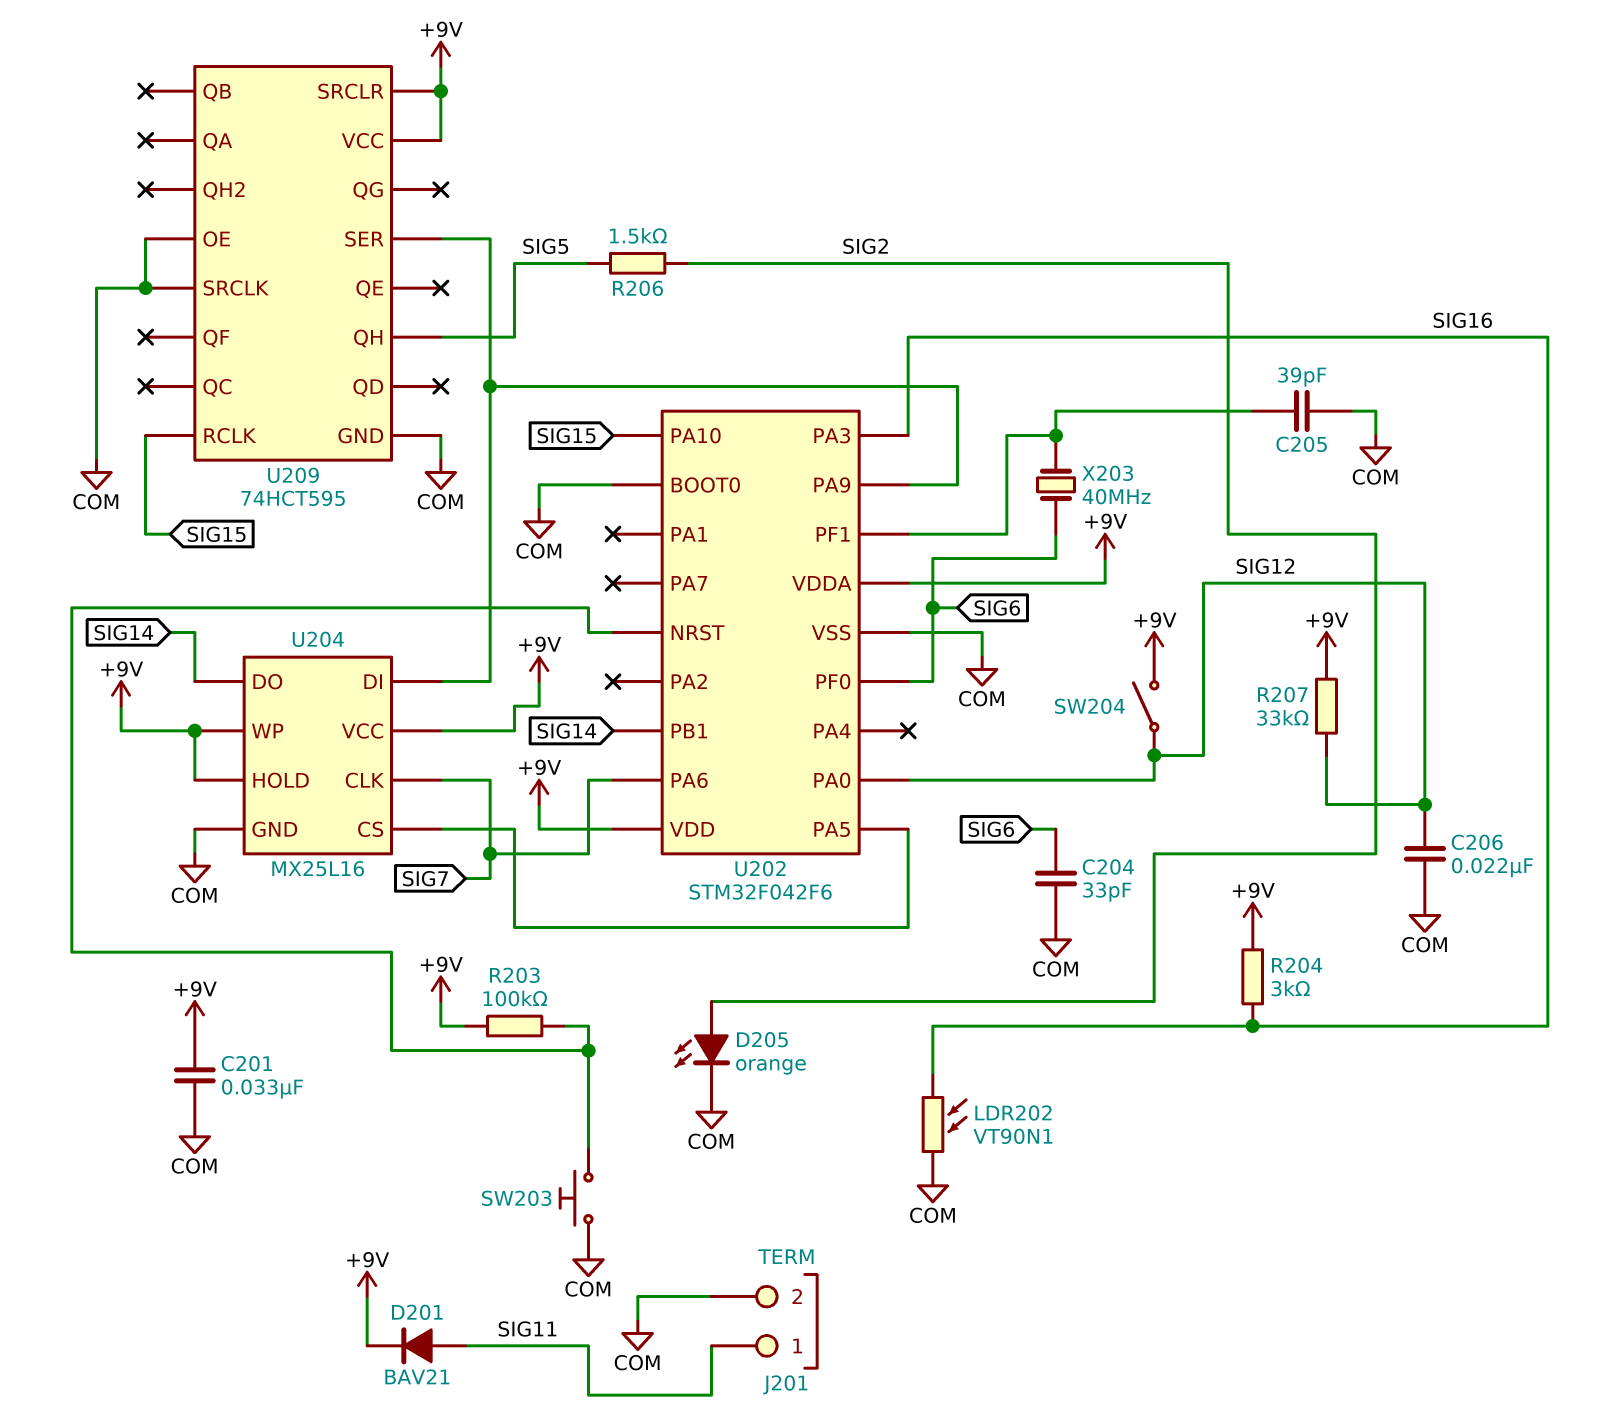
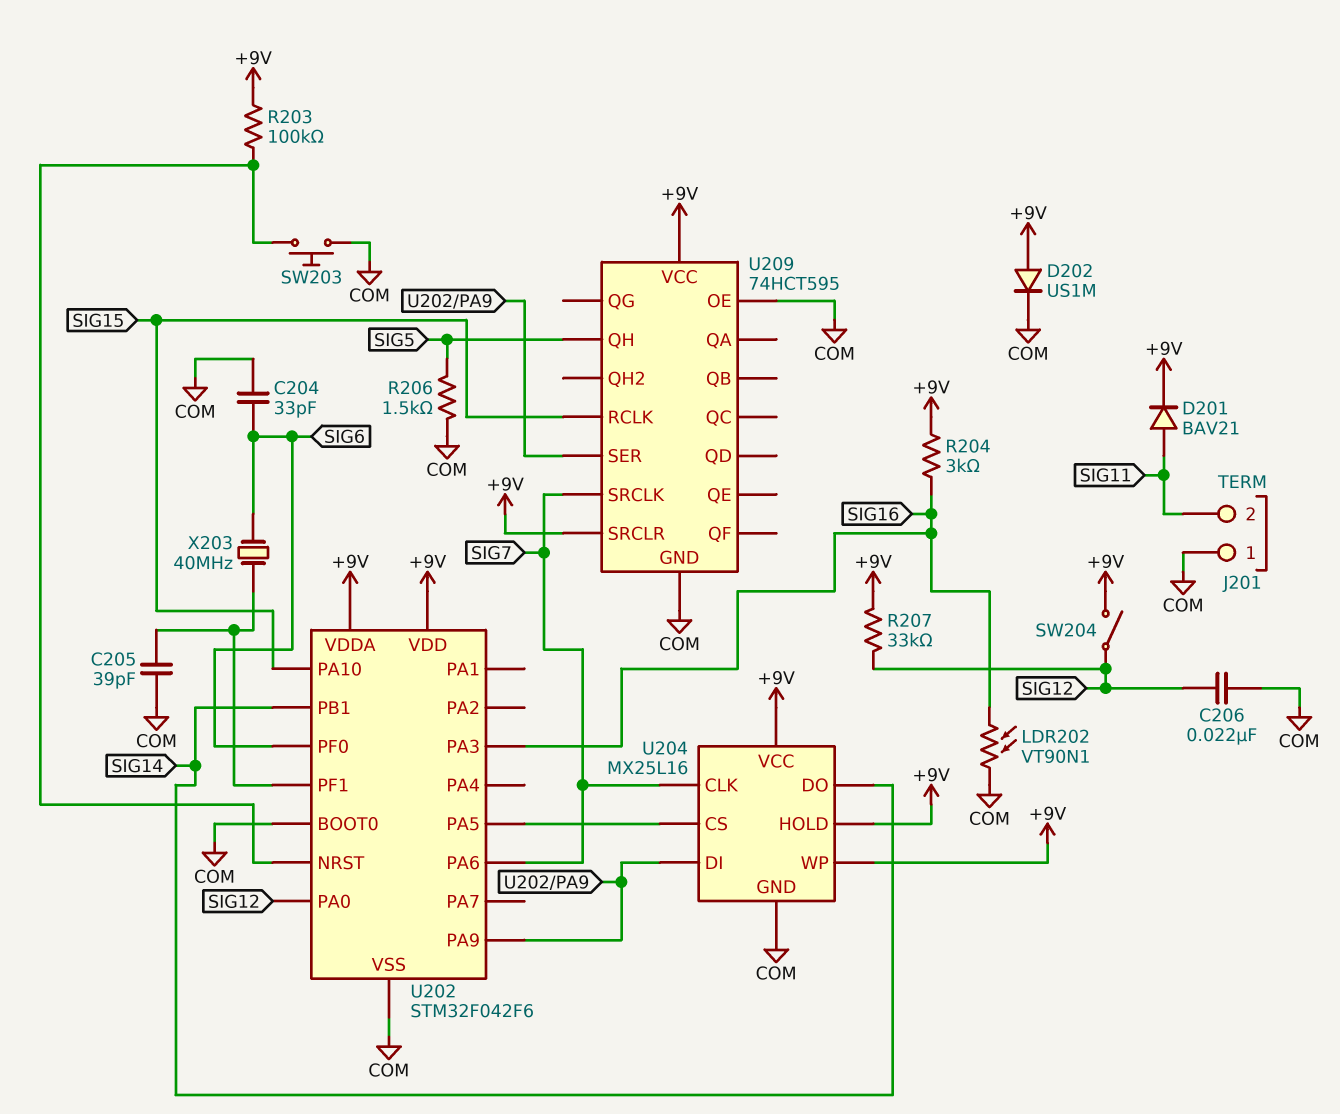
C201: 33nF (+9V, COM) -> none
D202: none -> diode US1M (A +9V, K COM)
D205: LED orange (A SIG2, K COM) -> none
J201 pin 1: SIG11 -> COM
J201 pin 2: COM -> SIG11
R206: 1.5k (SIG2, SIG5) -> 1.5k (COM, SIG5)
U209 pin SRCLK: COM -> SIG7

